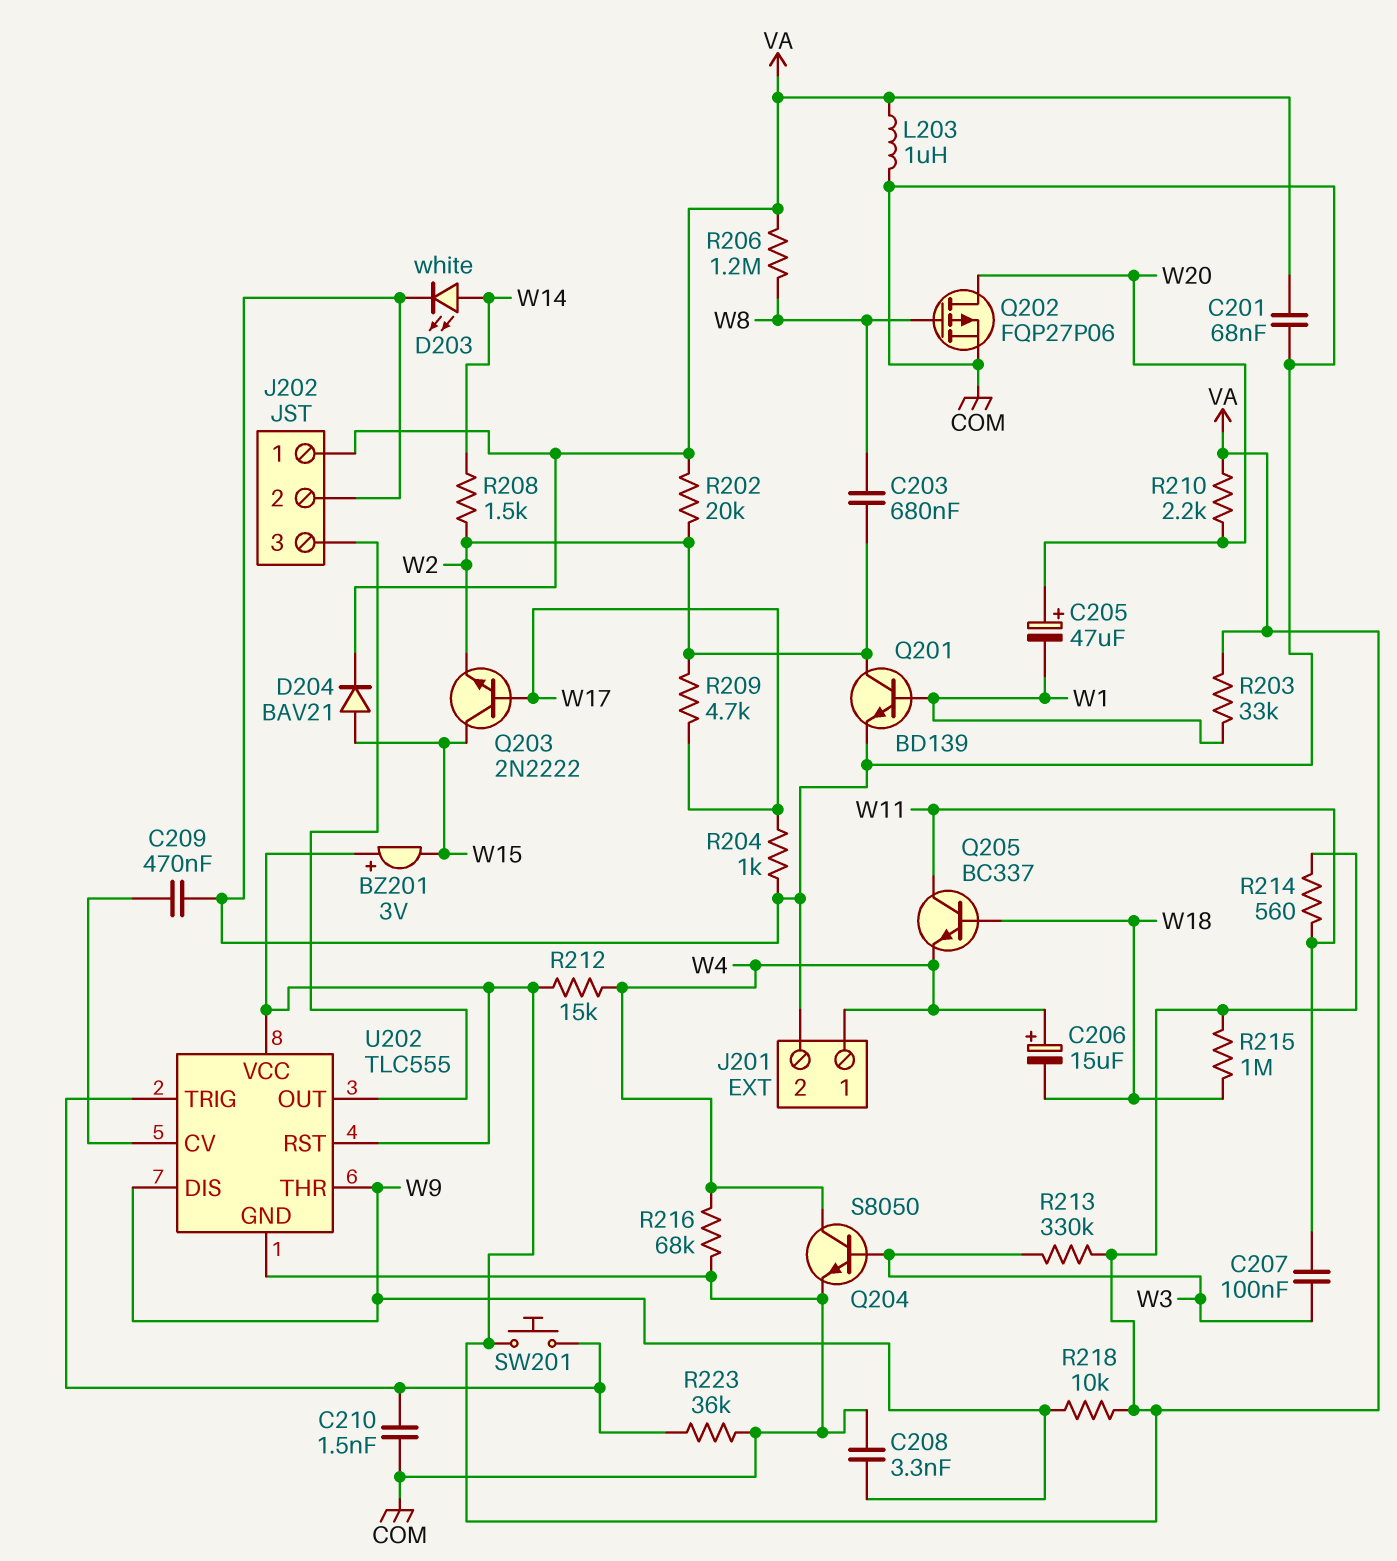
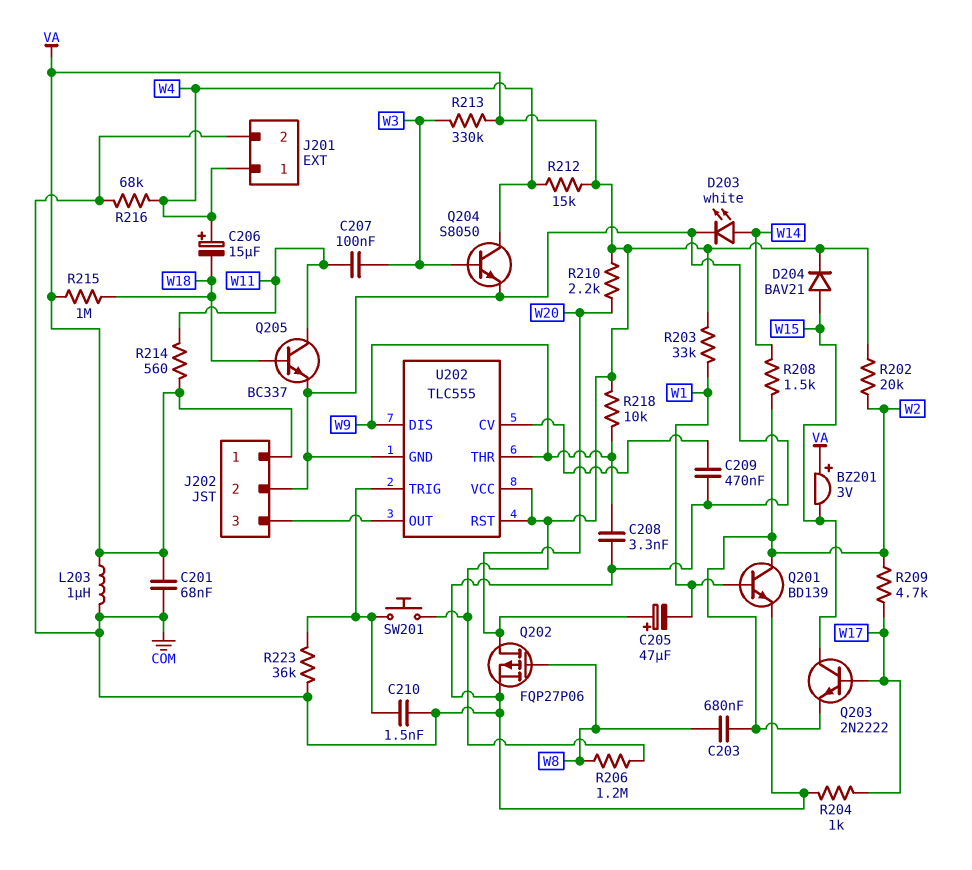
Q205: NPN BC337 (B W18, C W11, E W4) -> NPN BC337 (B W18, C W11, E COM)

